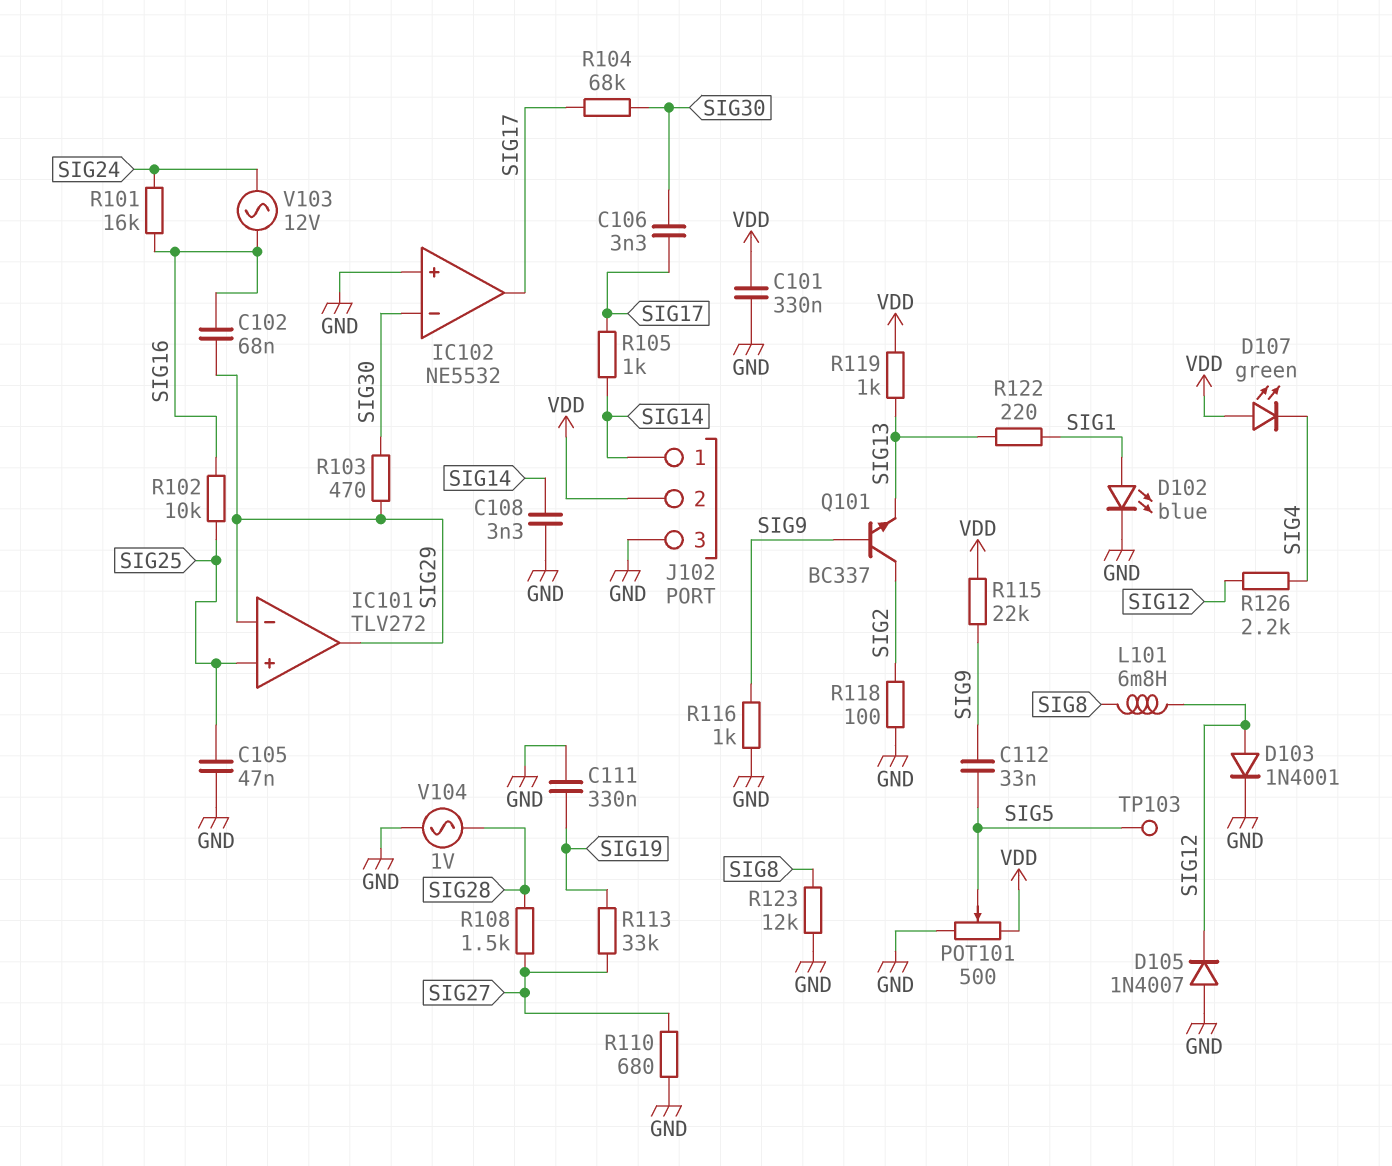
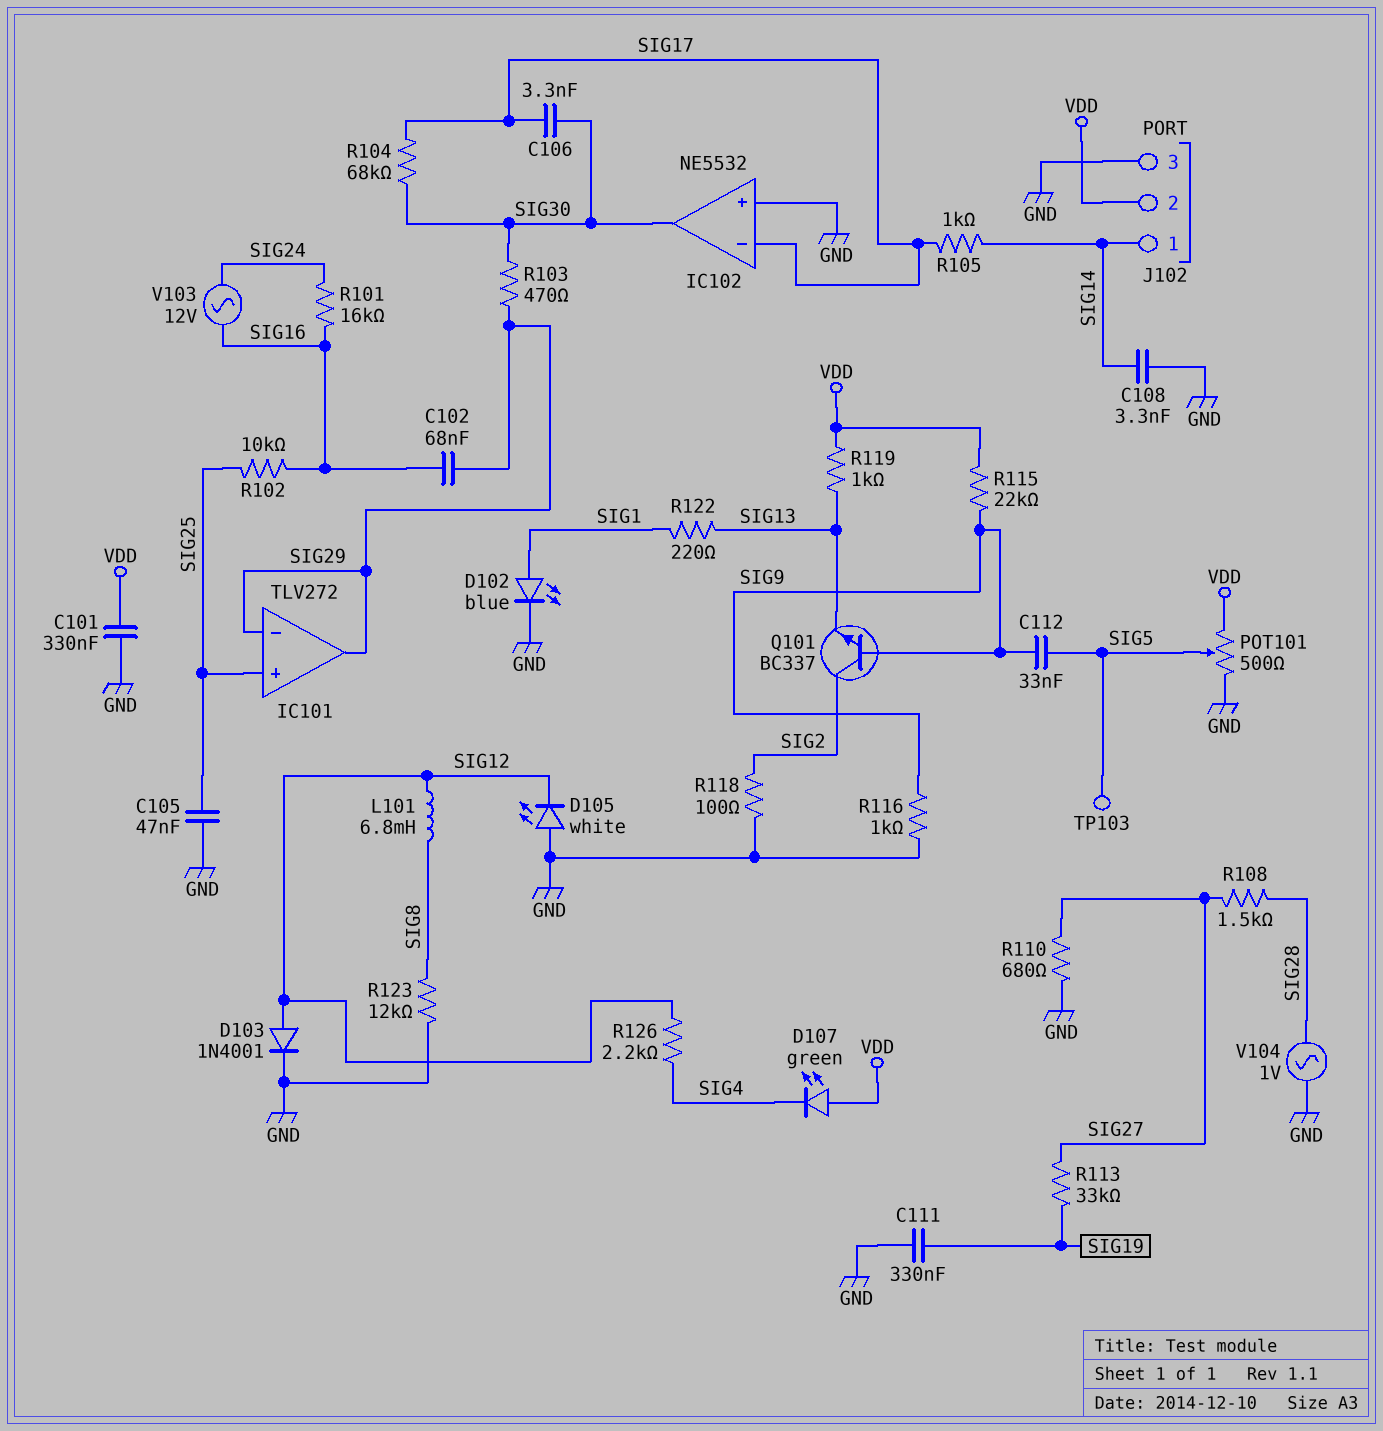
D105: diode 1N4007 (A GND, K SIG12) -> LED white (A GND, K SIG12)
IC102 pin in-: SIG30 -> SIG17
IC102 pin out: SIG17 -> SIG30

